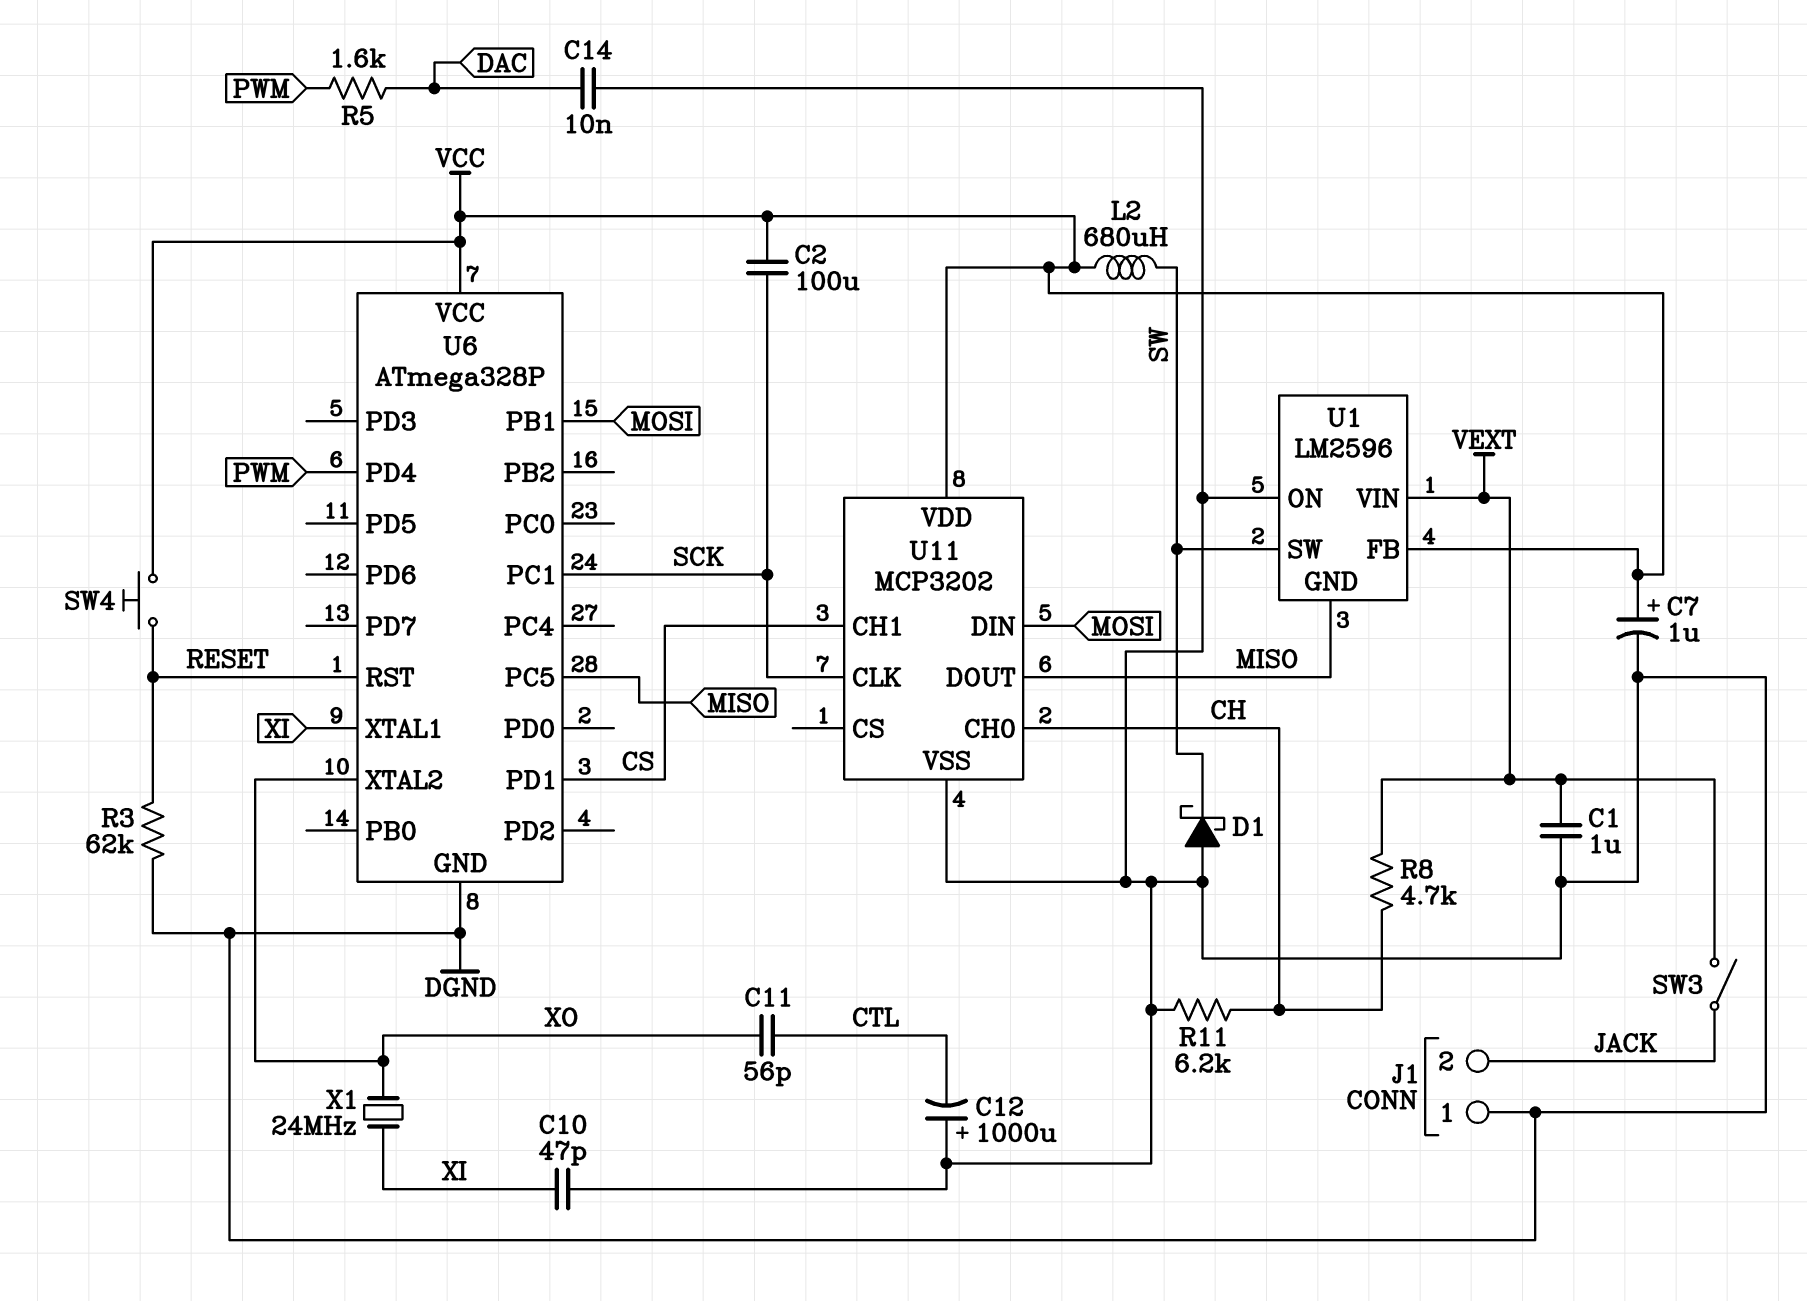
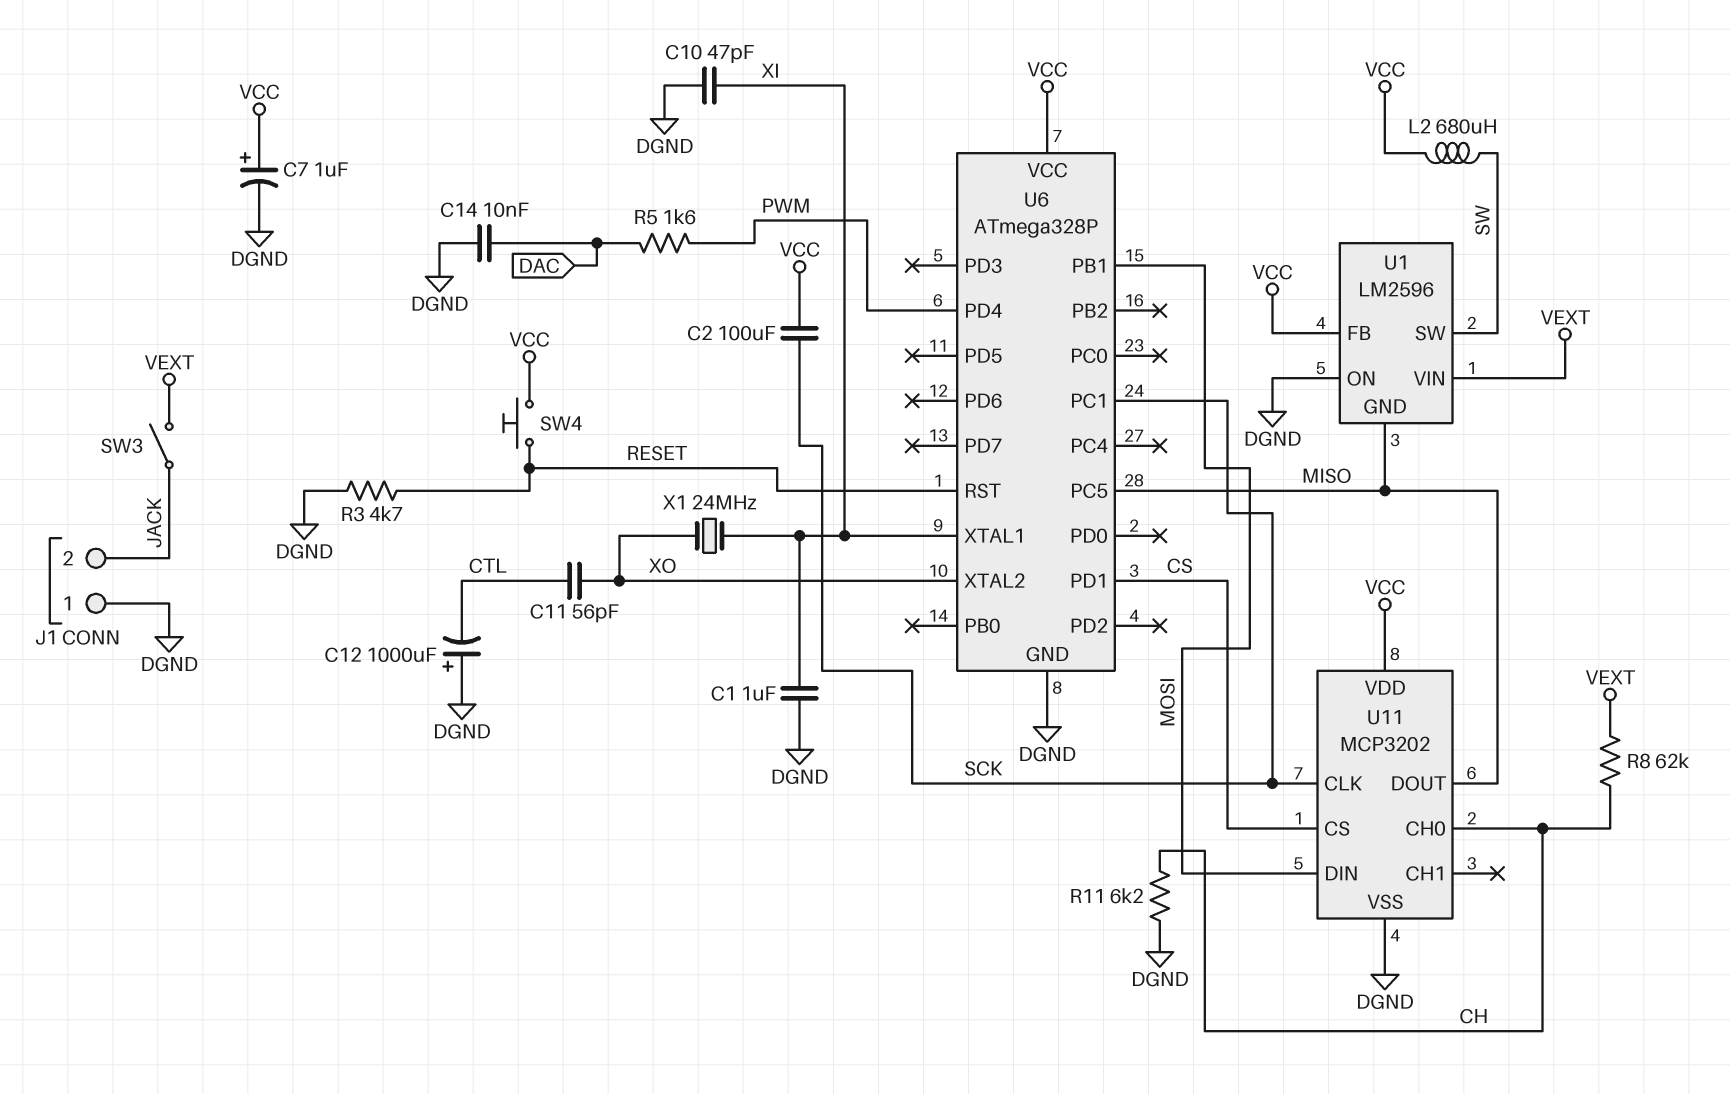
C1: 1uF (DGND, VEXT) -> 1uF (DGND, XI)
D1: schottky (A DGND, K SW) -> none
R3: 62k (DGND, RESET) -> 4.7k (DGND, RESET)
R8: 4.7k (CH, VEXT) -> 62k (CH, VEXT)
U11 pin CH1: CS -> none
U11 pin CS: none -> CS

